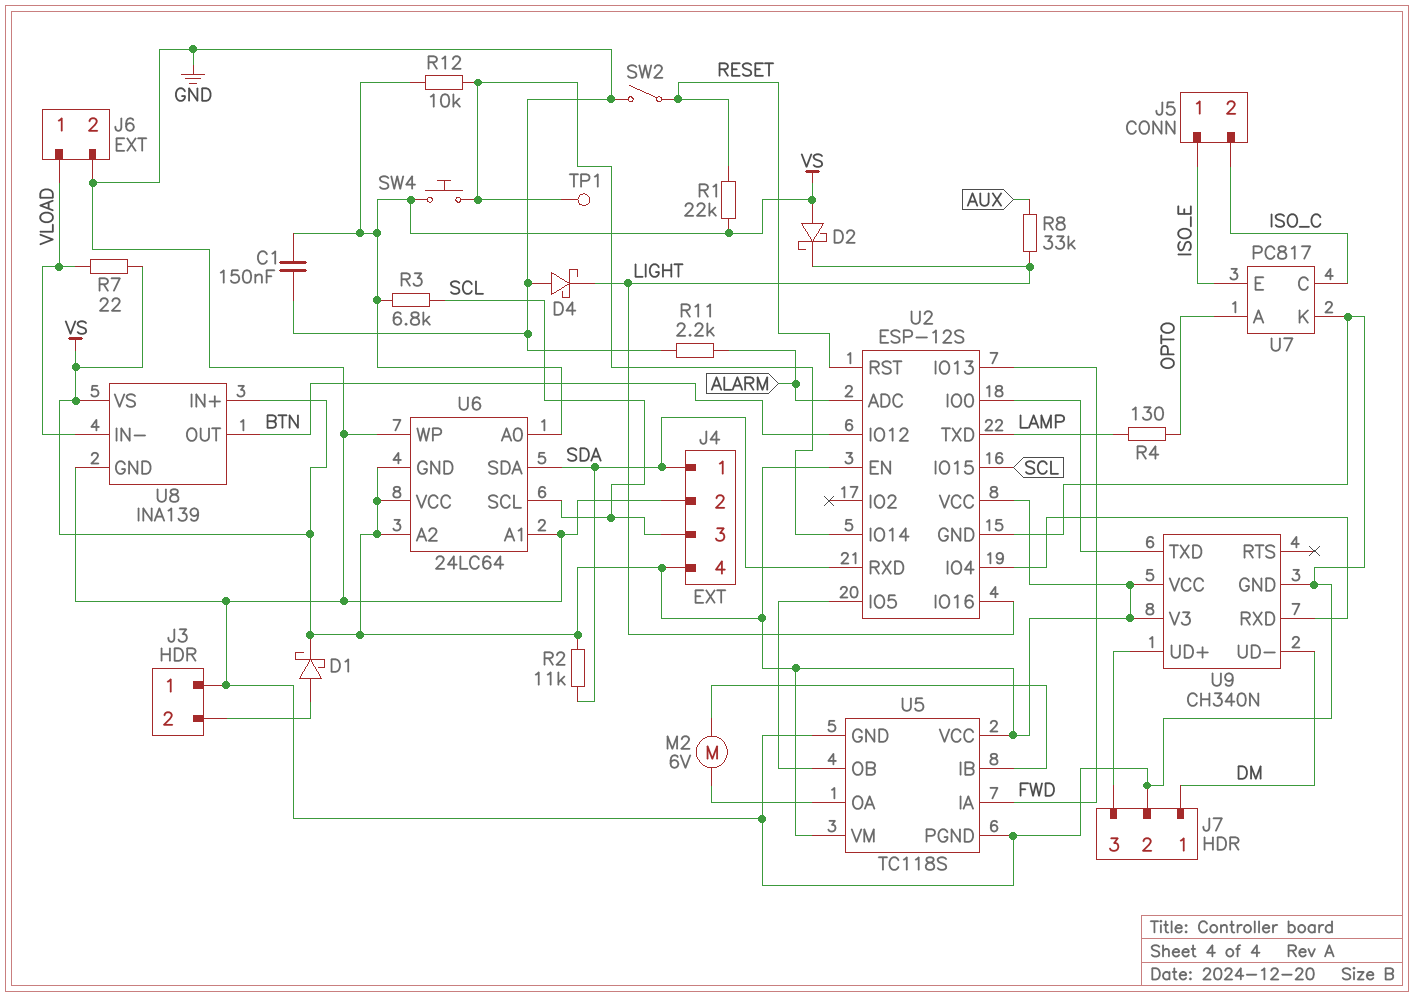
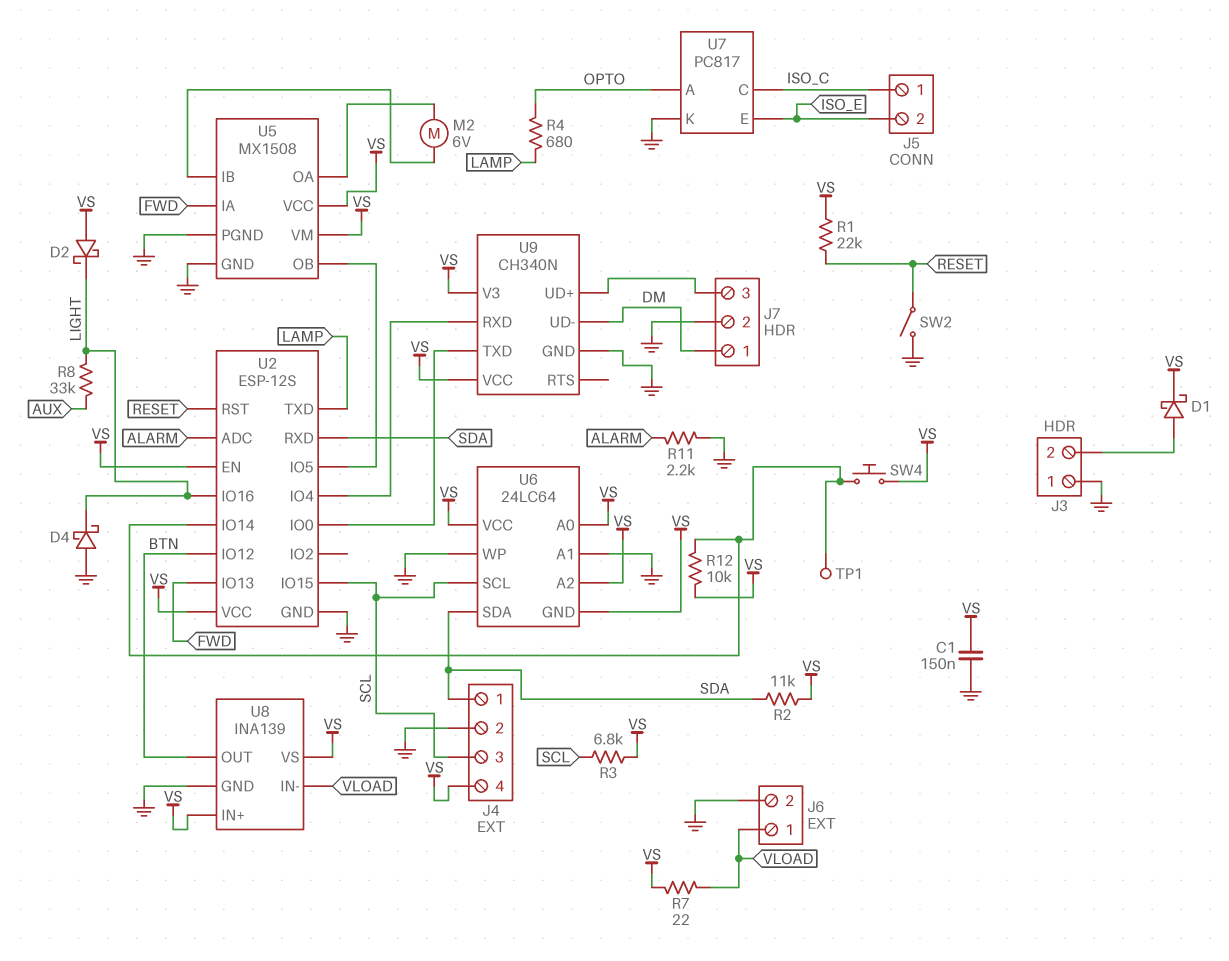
J5 pin 1: ISO_E -> ISO_C
J5 pin 2: ISO_C -> ISO_E
R4: 130 (LAMP, OPTO) -> 680 (LAMP, OPTO)
U5: TC118S -> MX1508

